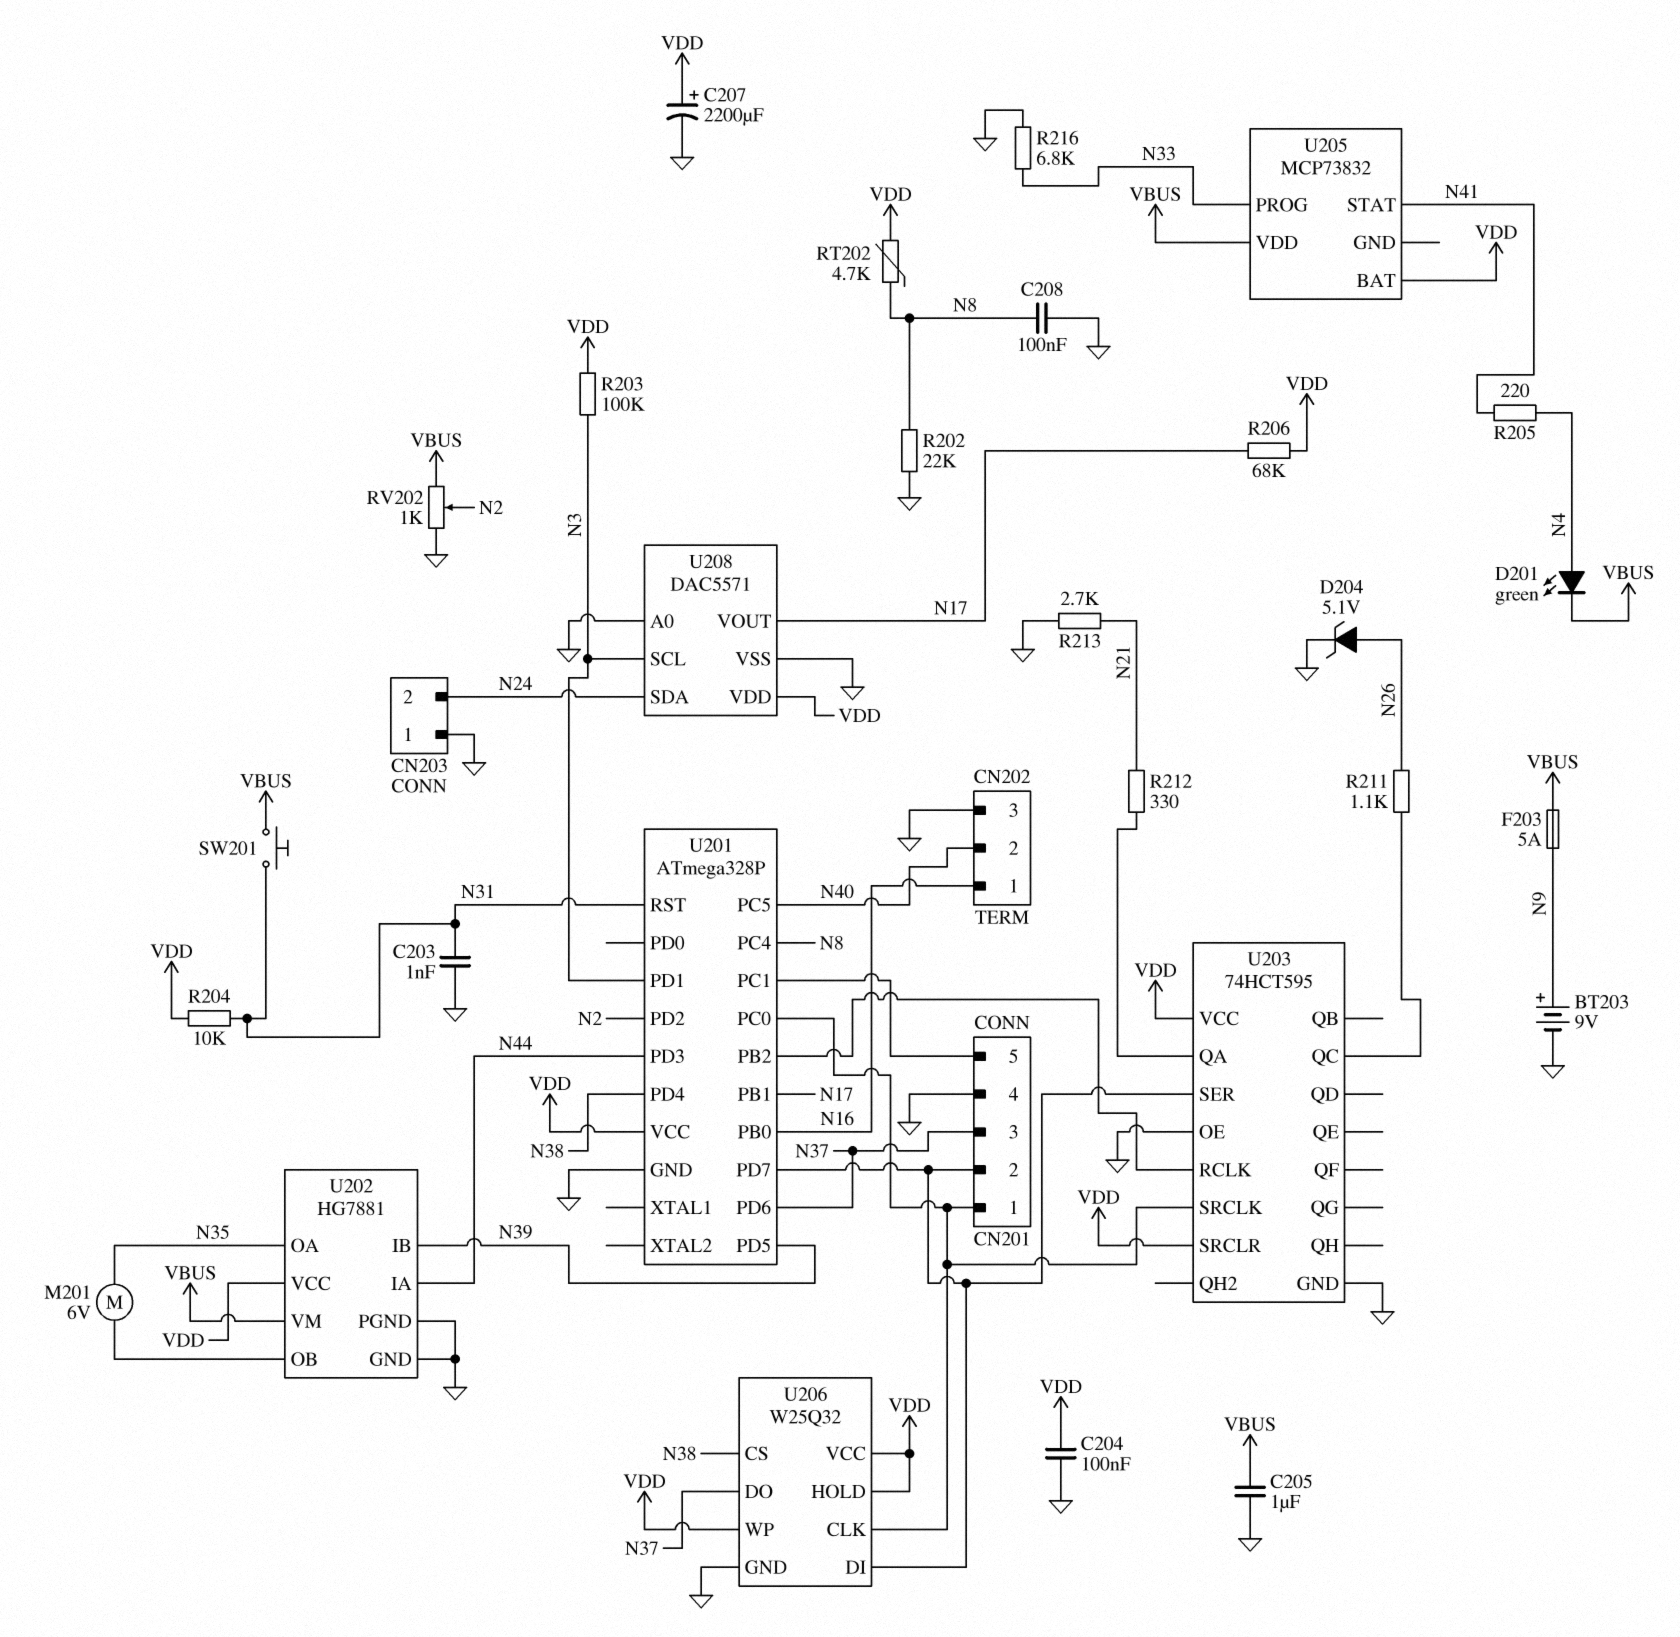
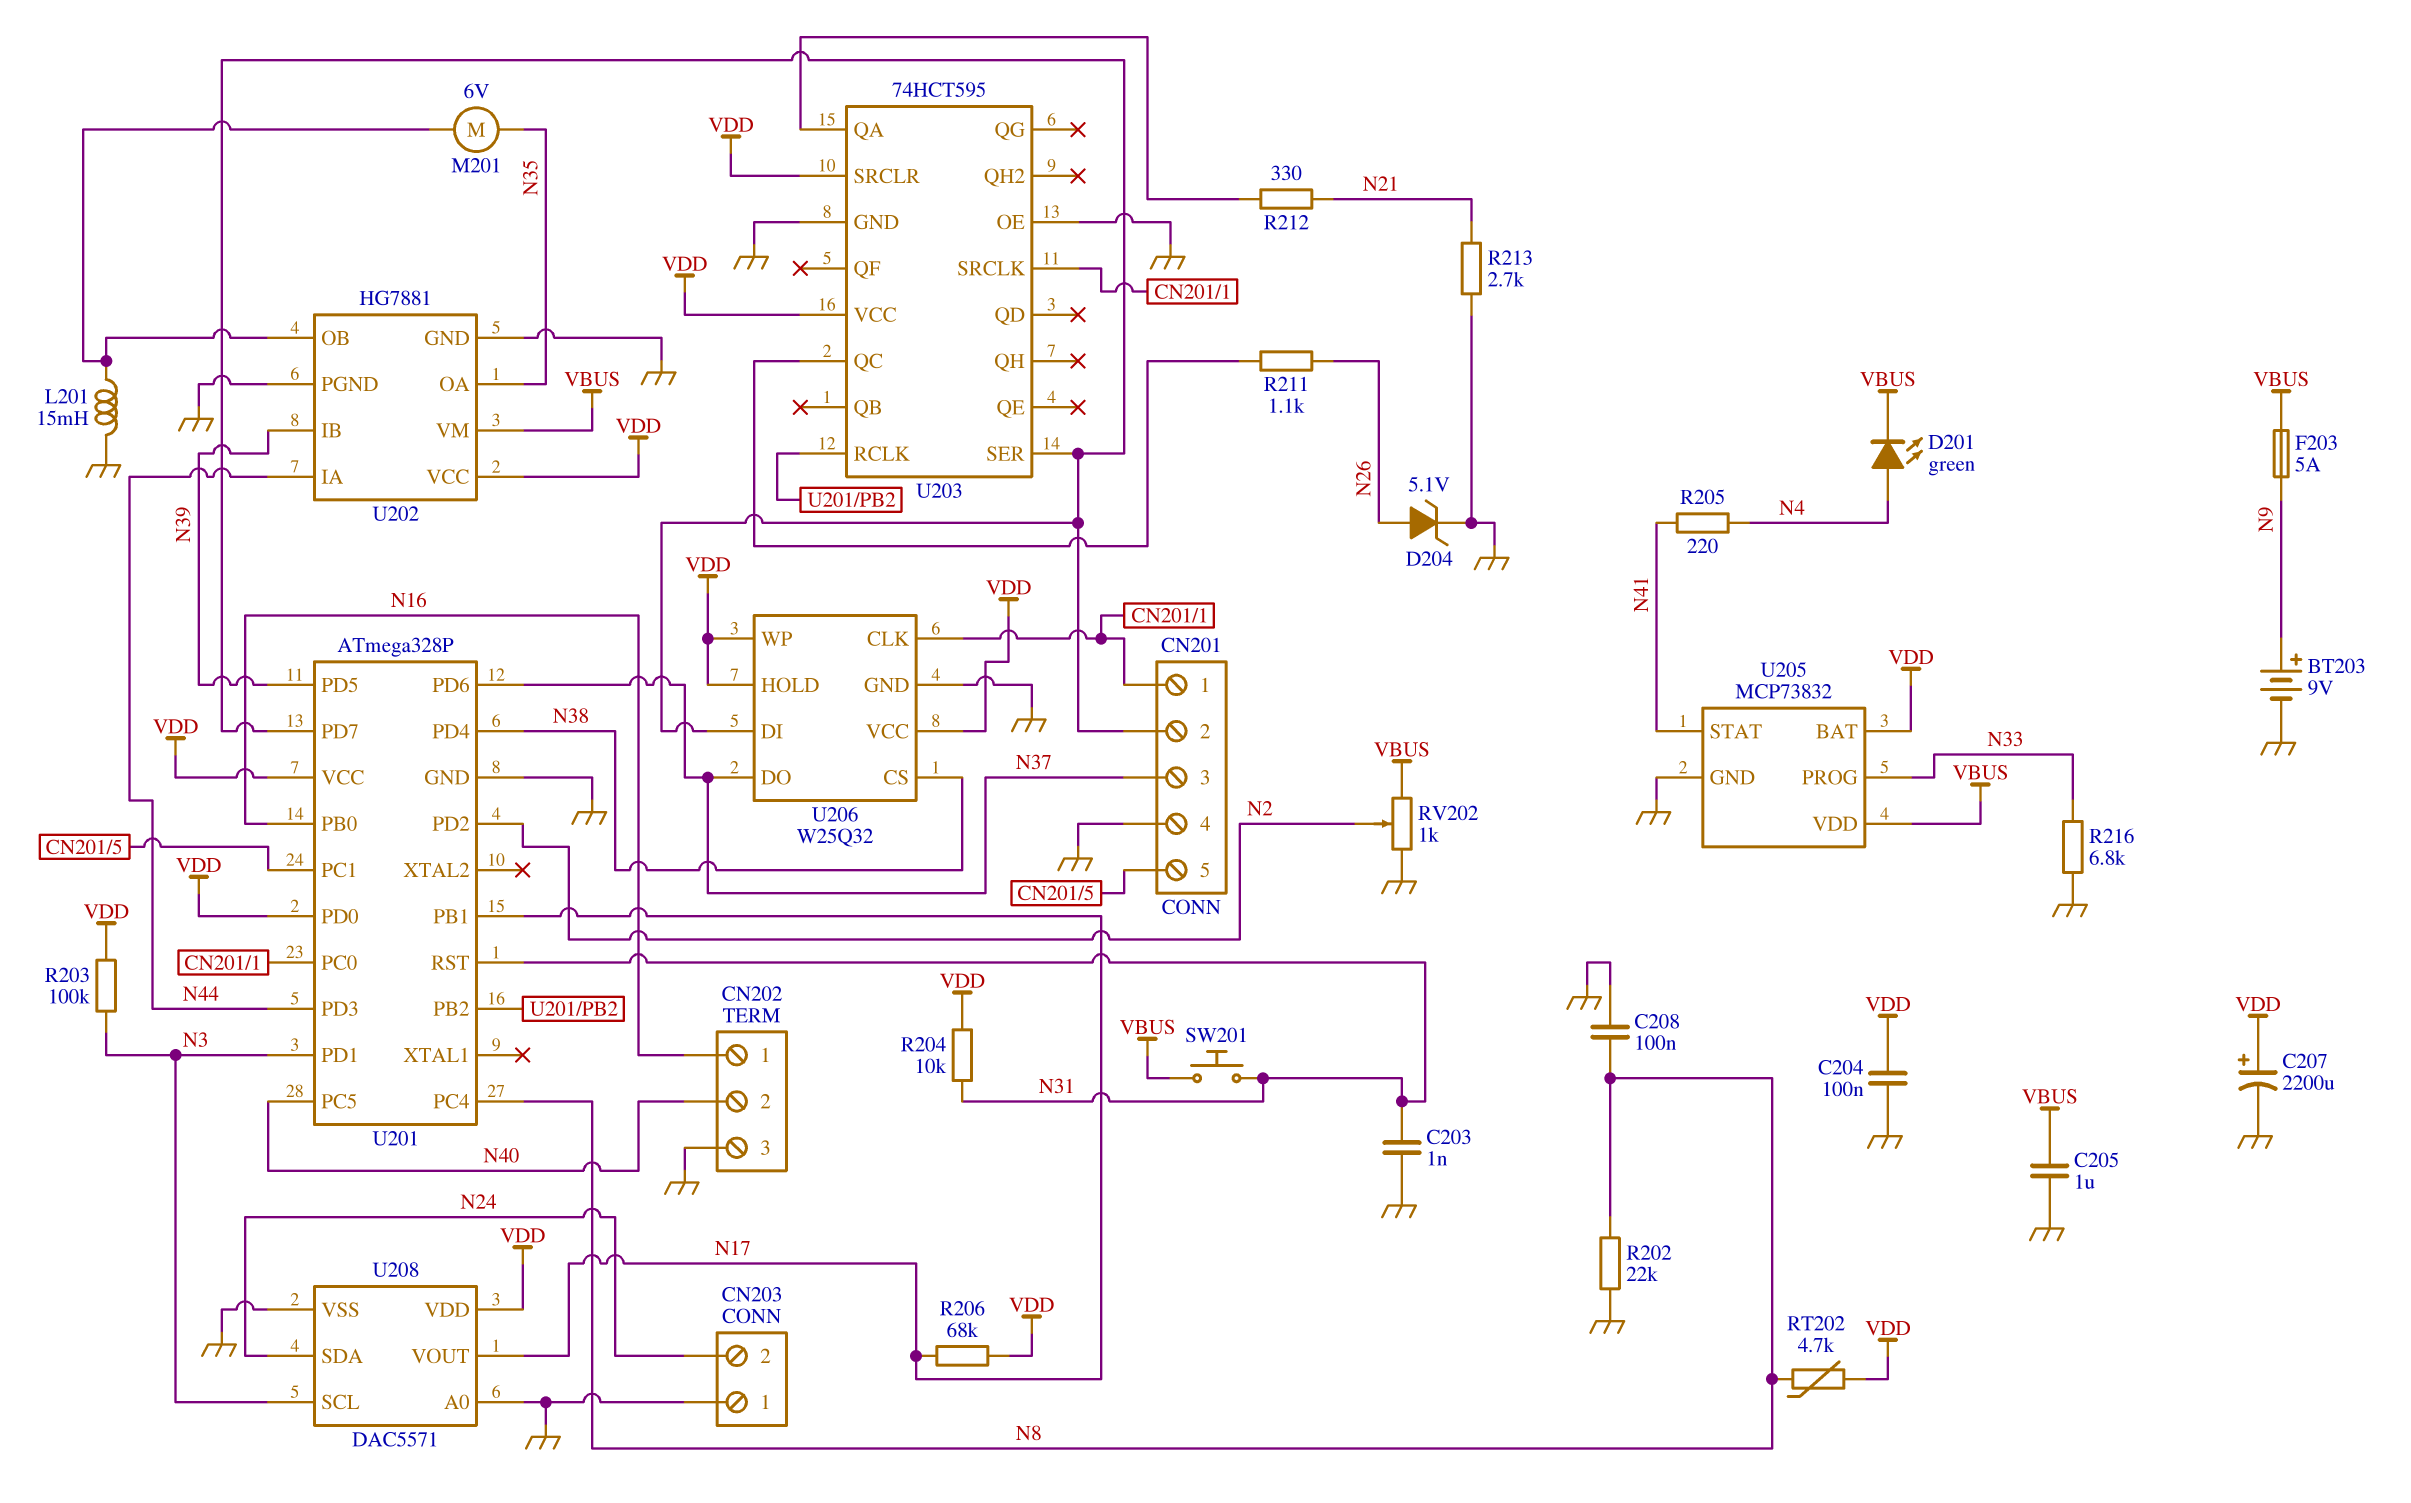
L201: none -> 15mH (GND, U202/OB)
U201 pin PD0: none -> VDD
U205 pin GND: none -> GND

